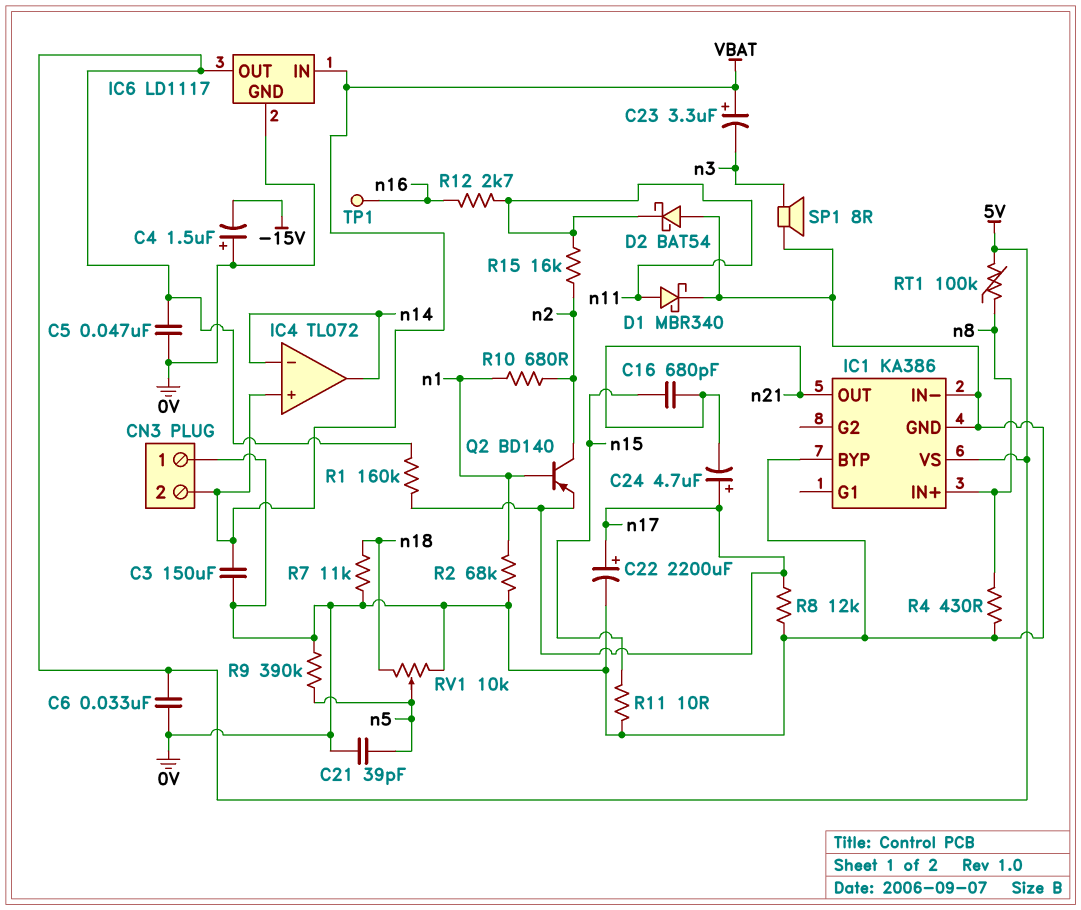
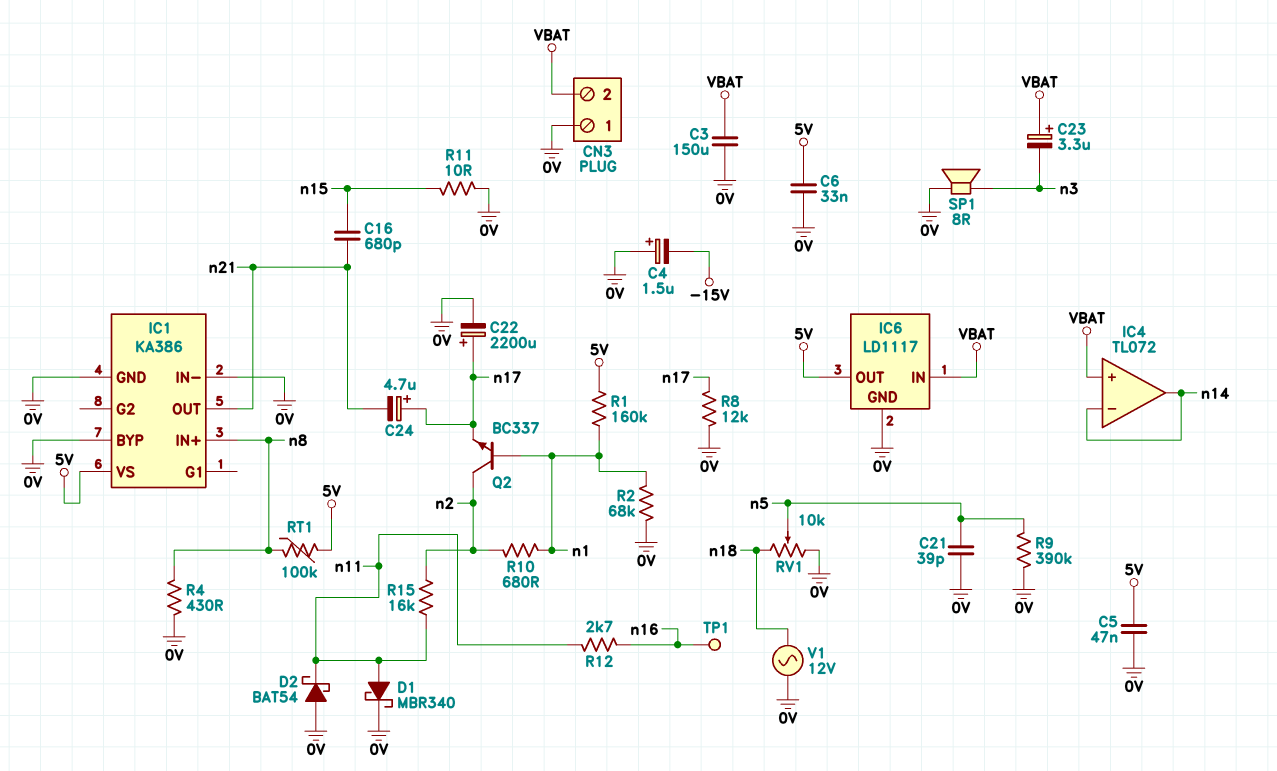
Q2: PNP BD140 (B n1, C n2, E n17) -> NPN BC337 (B n1, C n2, E n17)
R1: 160k (5V, n17) -> 160k (5V, n1)
R7: 11k (0V, n18) -> none
V1: none -> AC 12V (0V, n18)

